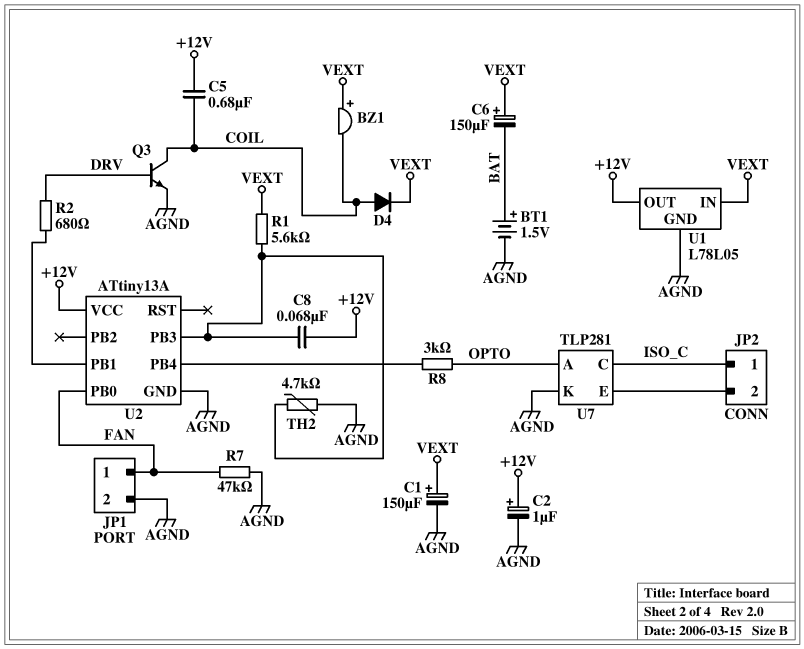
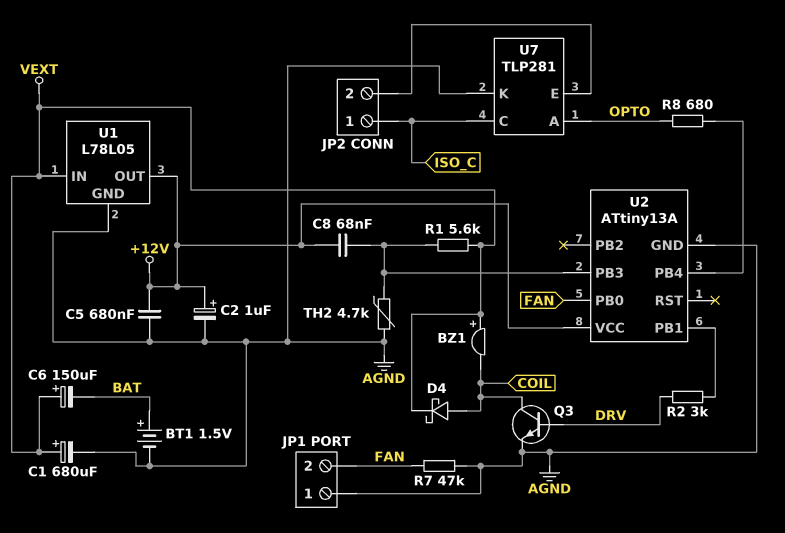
C1: 150uF (plus VEXT, minus AGND) -> 680uF (plus VEXT, minus AGND)
C5: 680nF (+12V, COIL) -> 680nF (+12V, AGND)
D4: diode (A COIL, K VEXT) -> schottky (A COIL, K VEXT)
JP1 pin 1: FAN -> AGND
JP1 pin 2: AGND -> FAN
R2: 680 (DRV, U2/PB1) -> 3k (DRV, U2/PB1)
R8: 3k (OPTO, U2/PB4) -> 680 (OPTO, U2/PB4)

